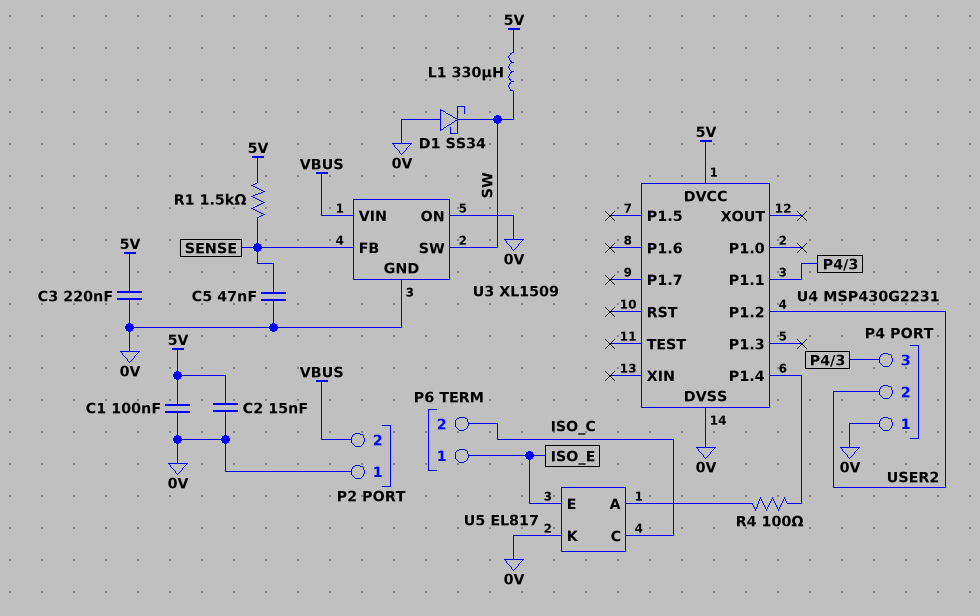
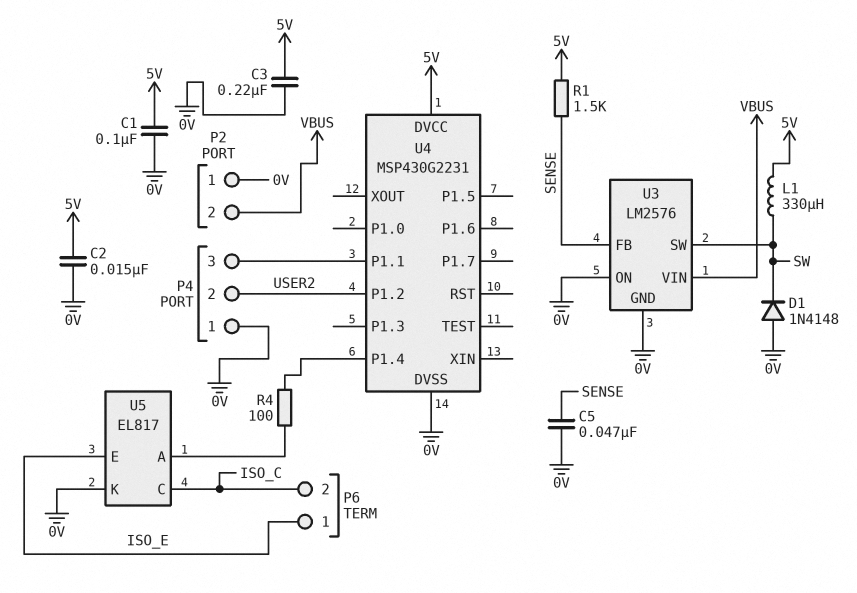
D1: schottky SS34 (A 0V, K SW) -> diode 1N4148 (A 0V, K SW)
U3: XL1509 -> LM2576

